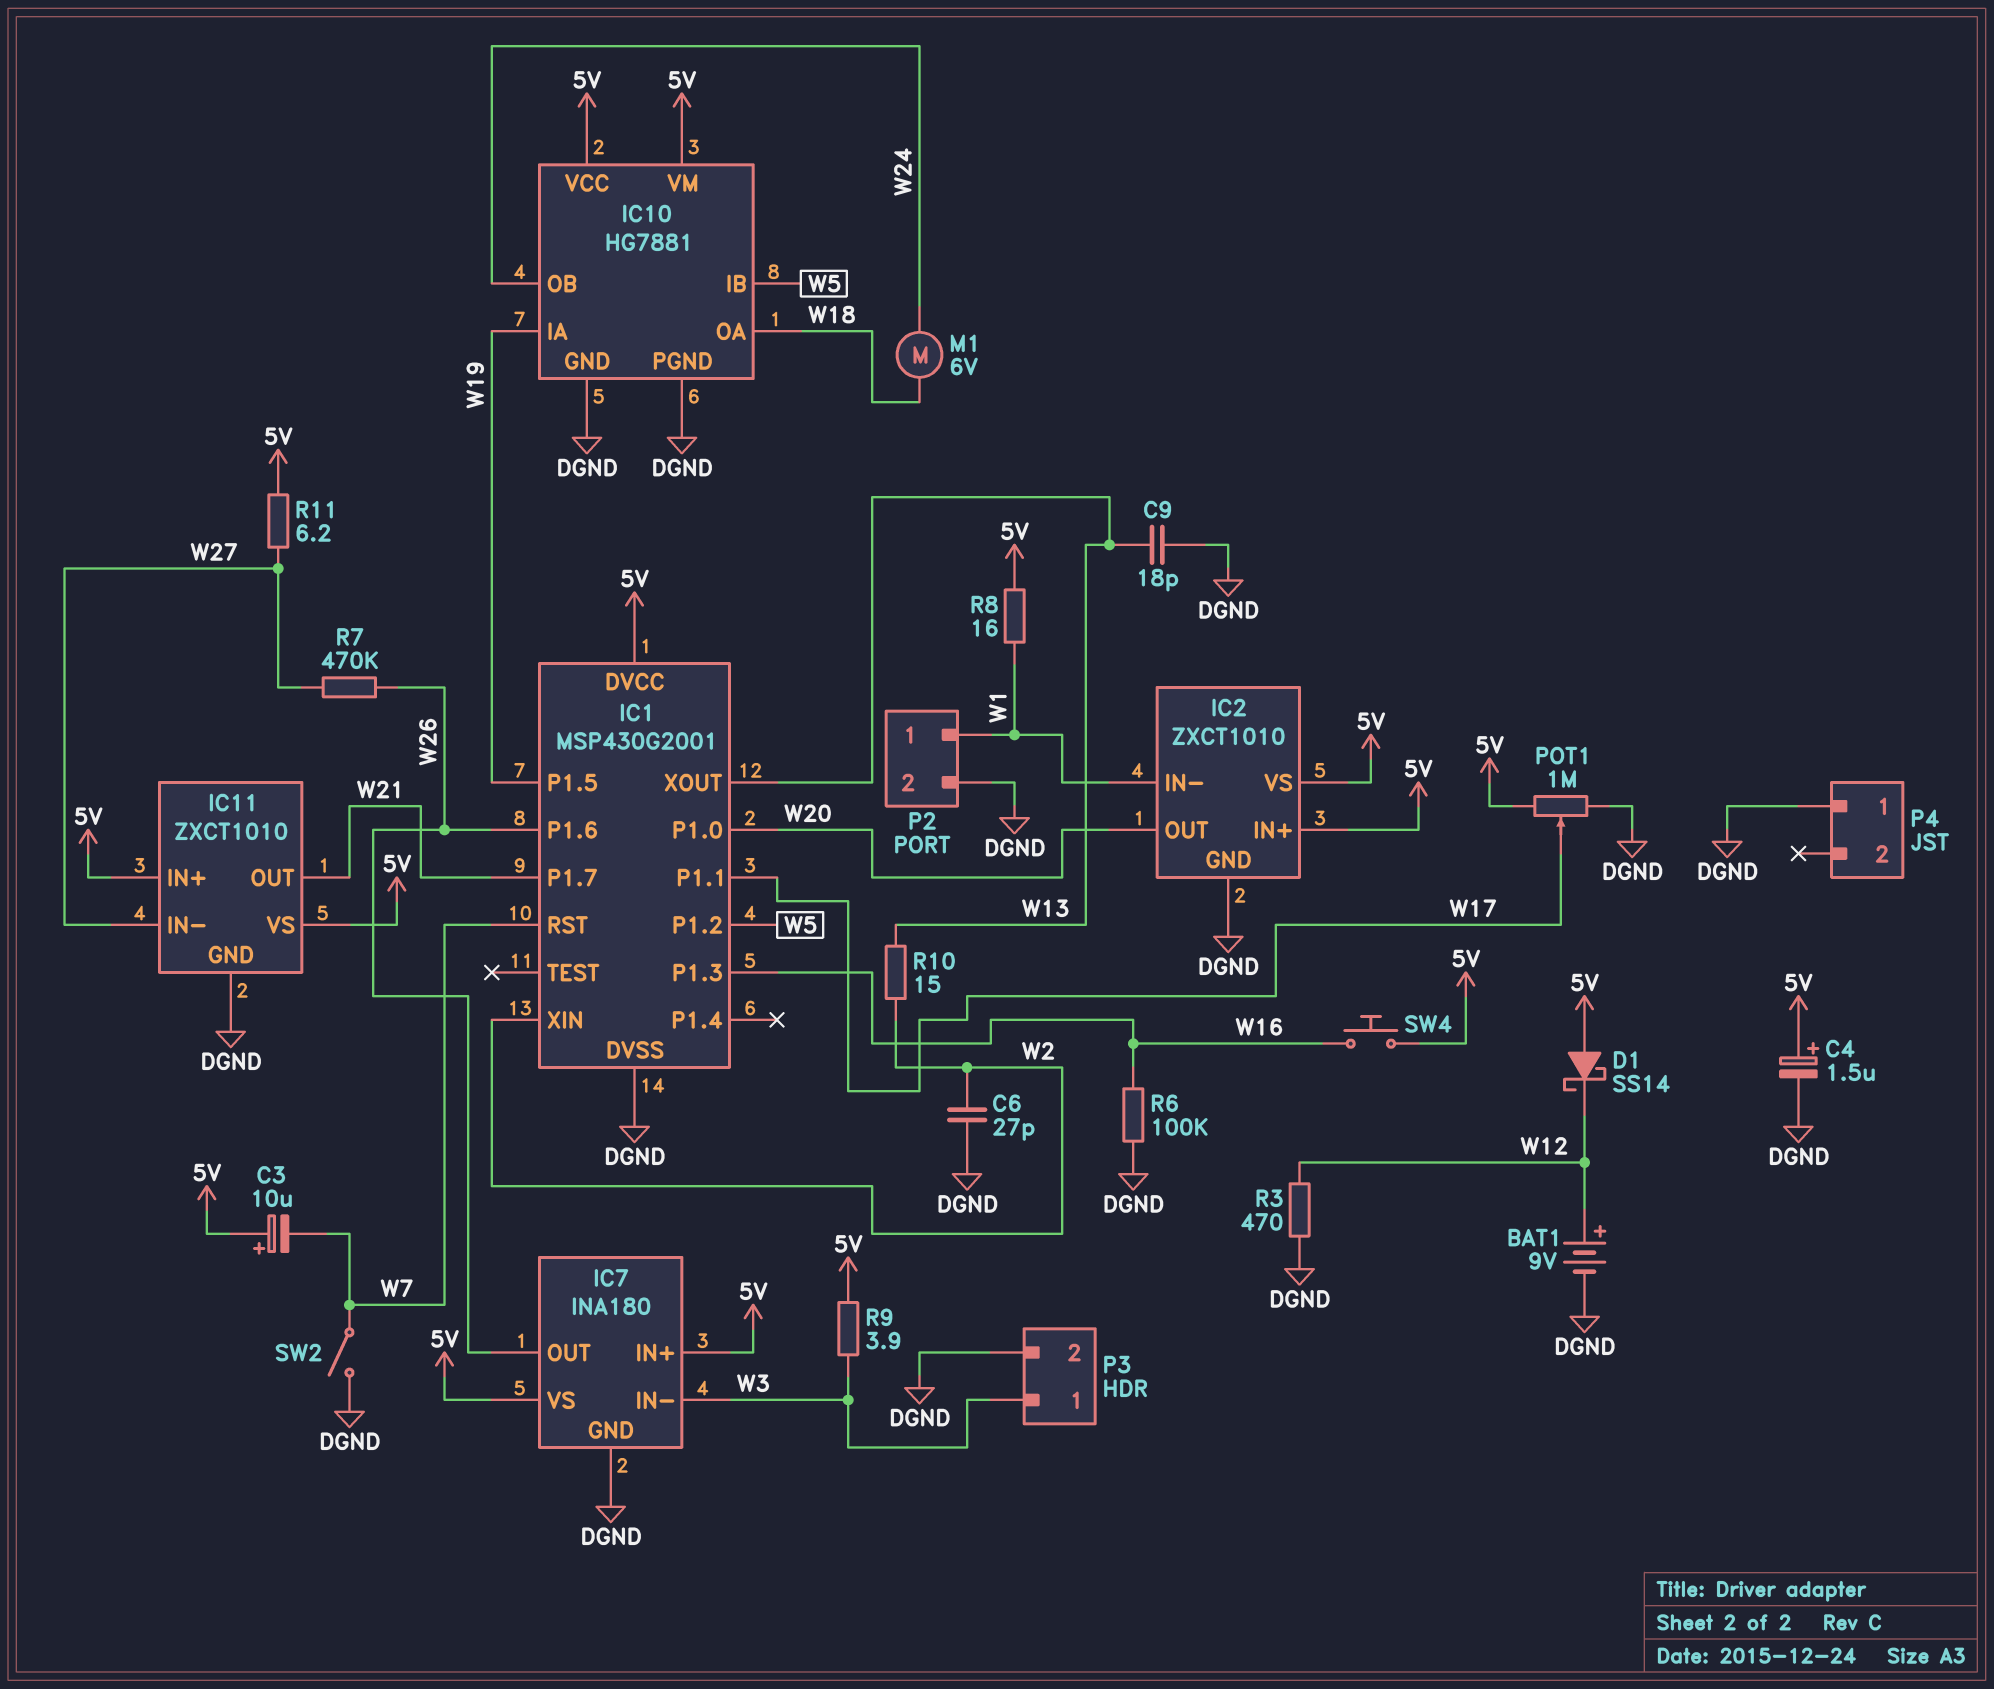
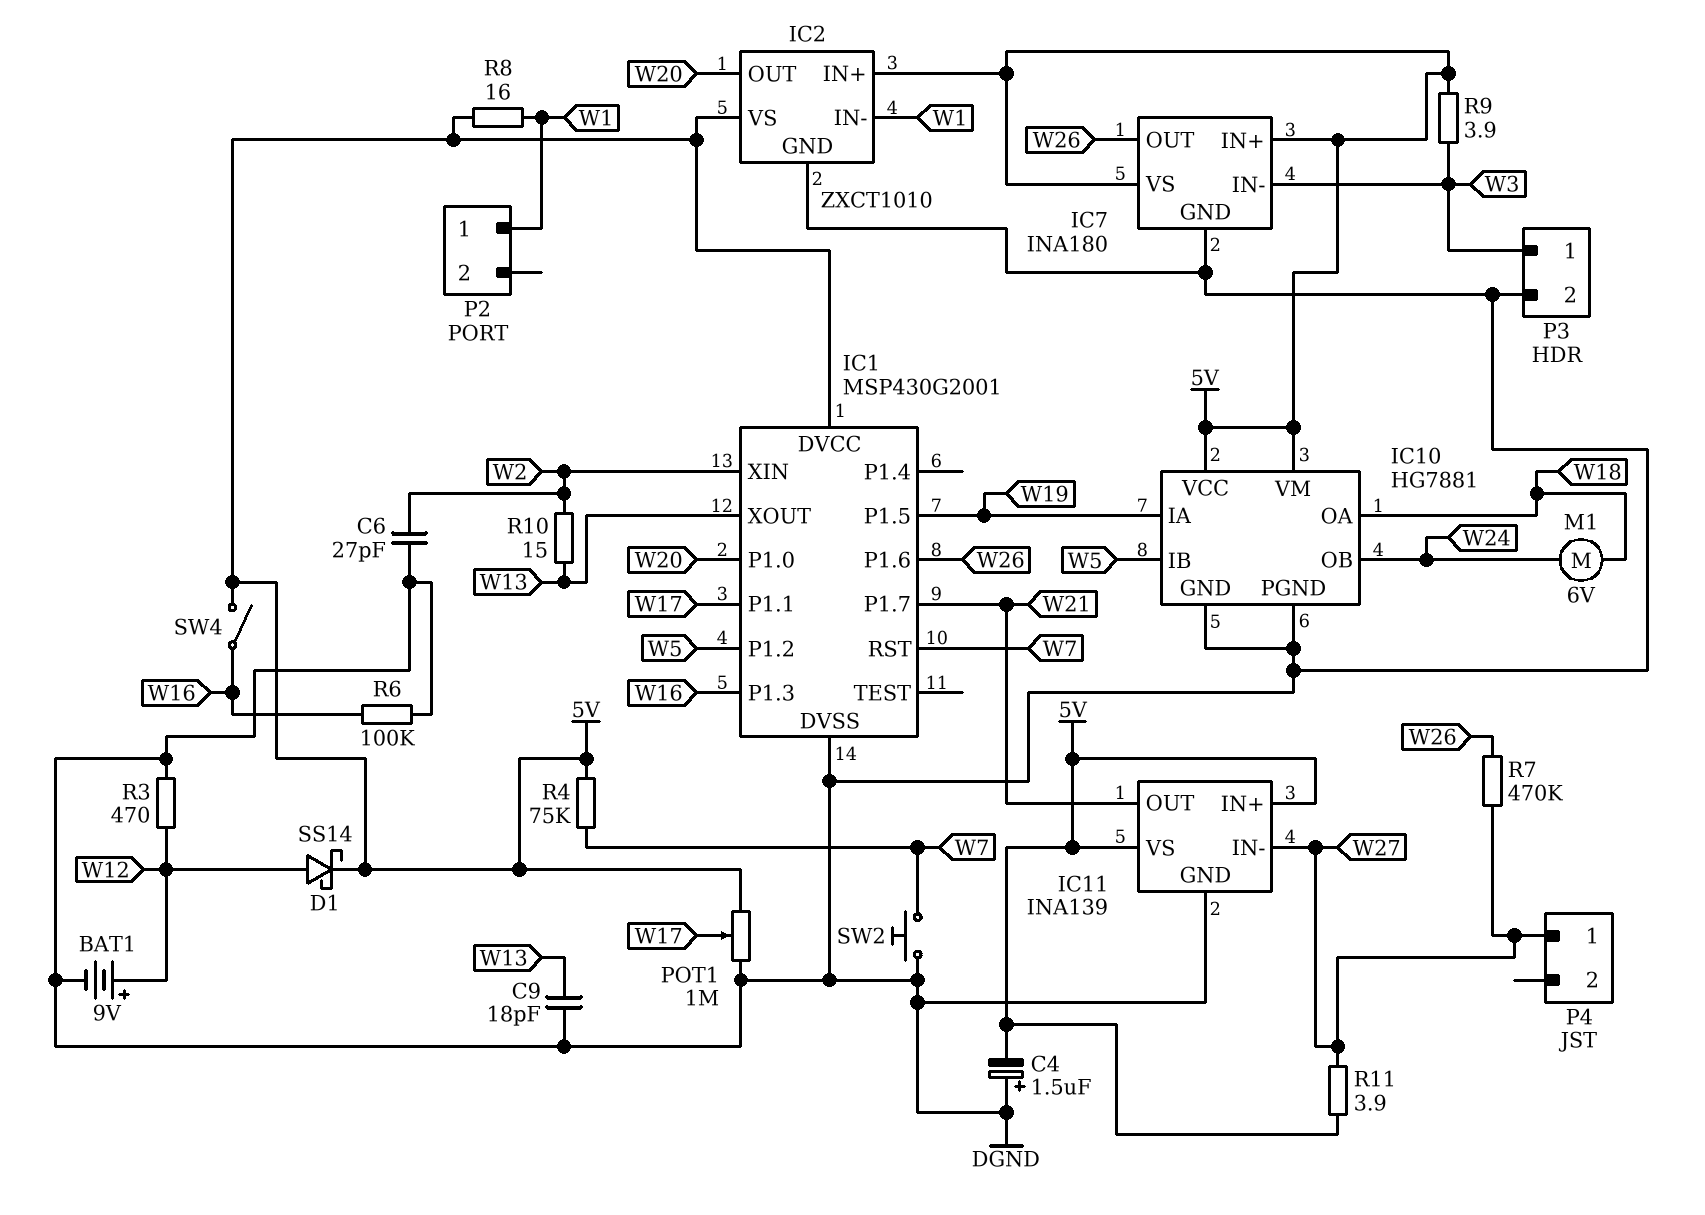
C3: 10uF (plus 5V, minus W7) -> none
C4: 1.5uF (plus 5V, minus DGND) -> 1.5uF (plus DGND, minus 5V)
D1: schottky SS14 (A 5V, K W12) -> schottky SS14 (A W12, K 5V)
IC11: ZXCT1010 -> INA139
P2 pin 2: DGND -> none
P4 pin 1: DGND -> W27
R4: none -> 75k (5V, W7)
R11: 6.2 (5V, W27) -> 3.9 (5V, W27)
SW2: switch (DGND, W7) -> button (DGND, W7)
SW4: button (5V, W16) -> switch (5V, W16)

